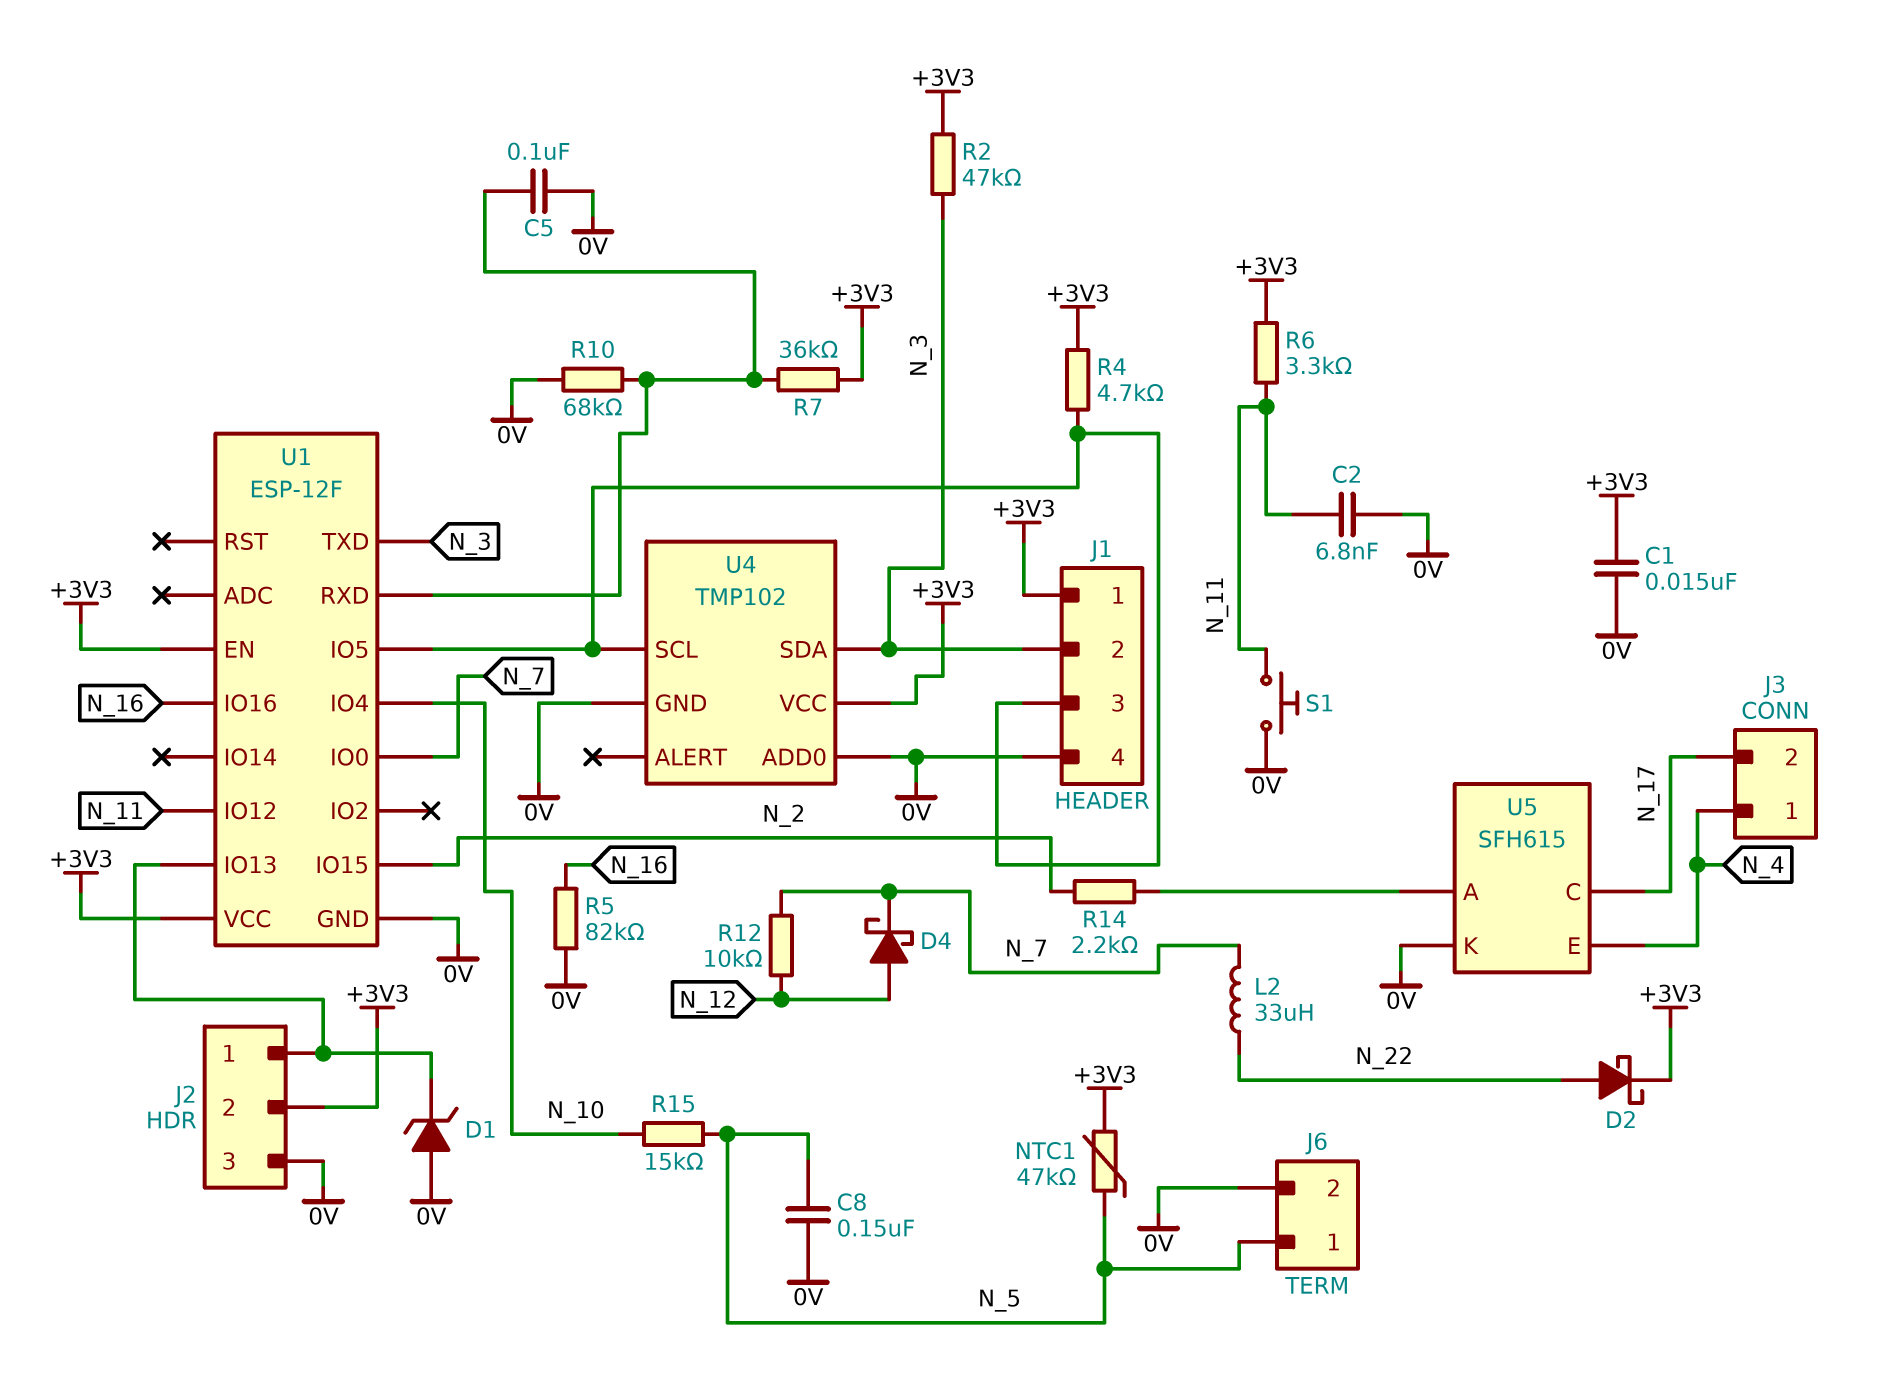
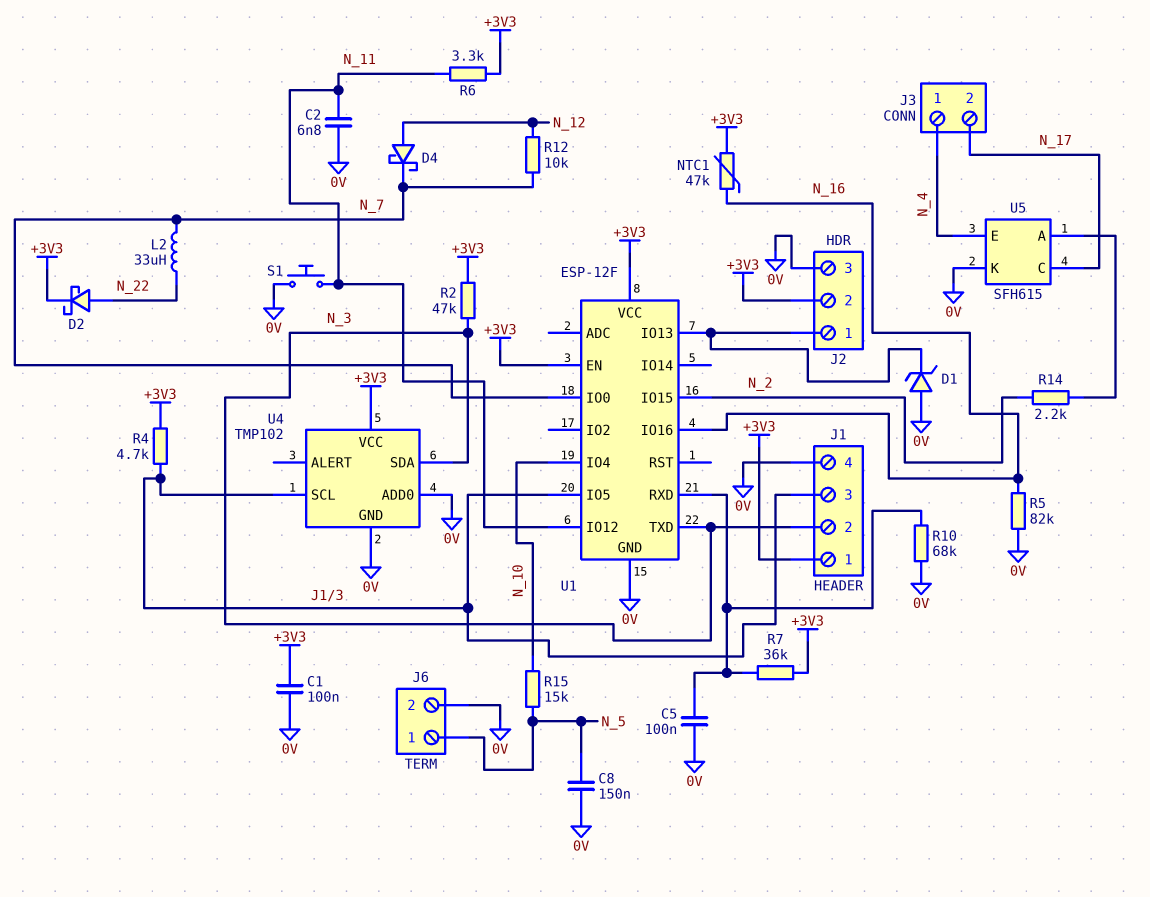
C1: 15nF (+3V3, 0V) -> 100nF (+3V3, 0V)
NTC1: 47k (+3V3, N_5) -> 47k (+3V3, N_16)

